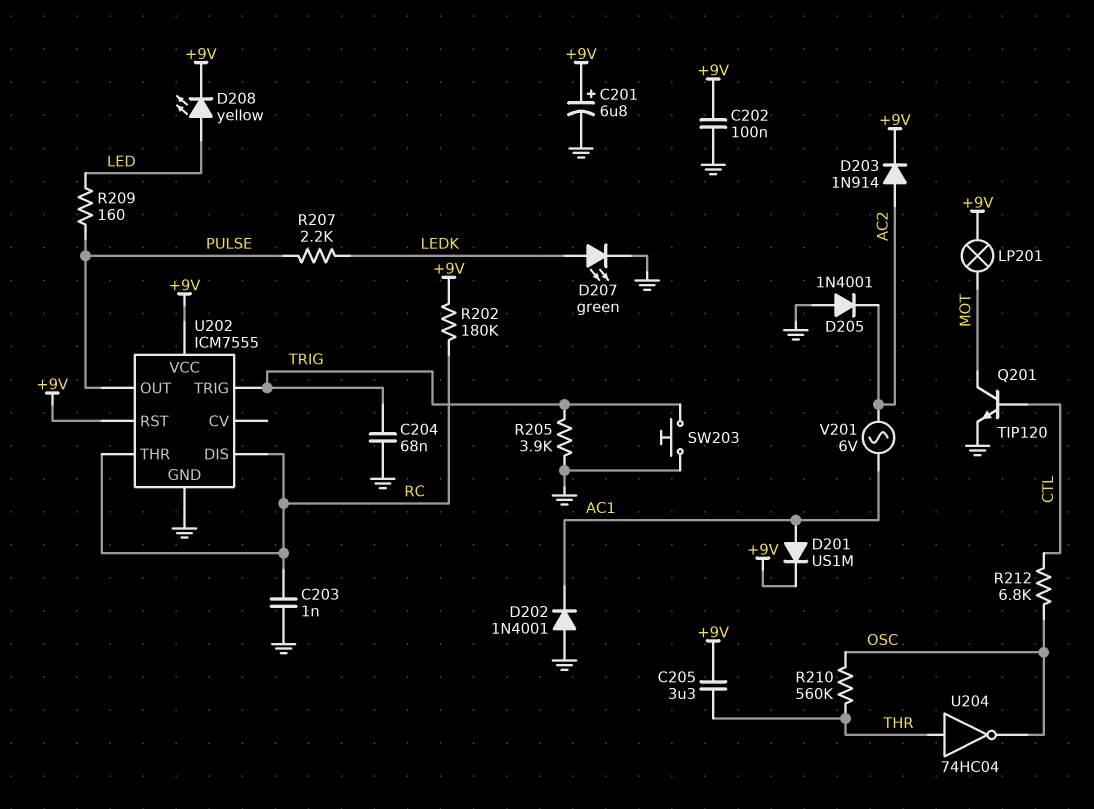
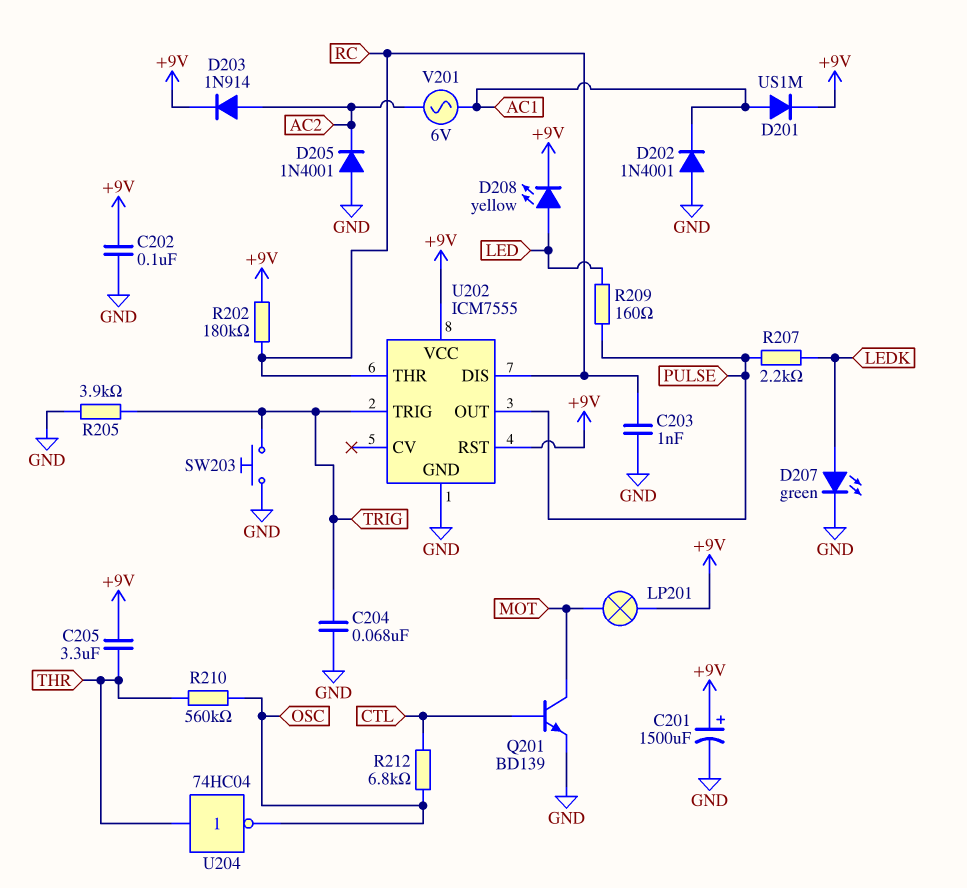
C201: 6.8uF (plus +9V, minus GND) -> 1500uF (plus +9V, minus GND)
Q201: NPN TIP120 (B CTL, C MOT, E GND) -> NPN BD139 (B CTL, C MOT, E GND)

